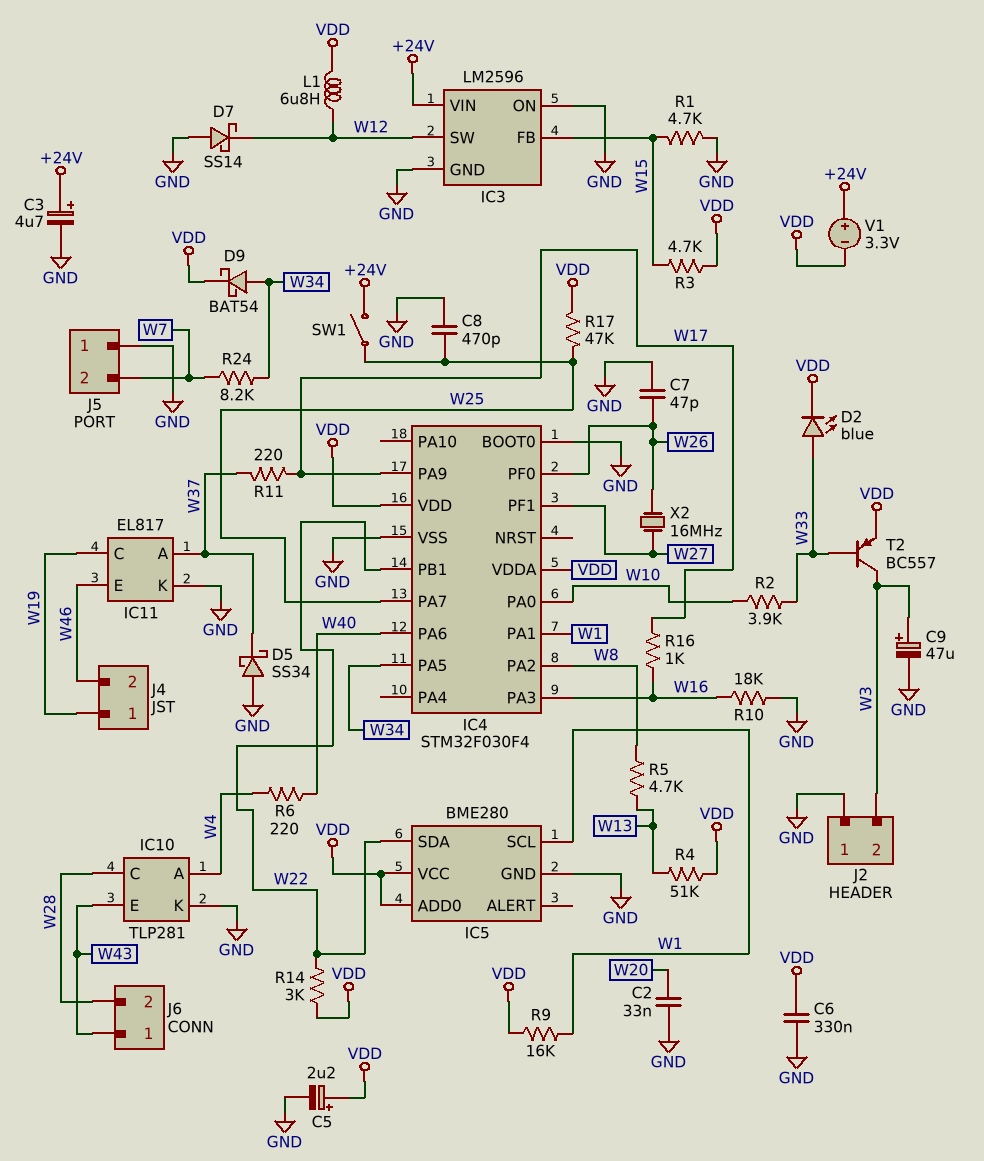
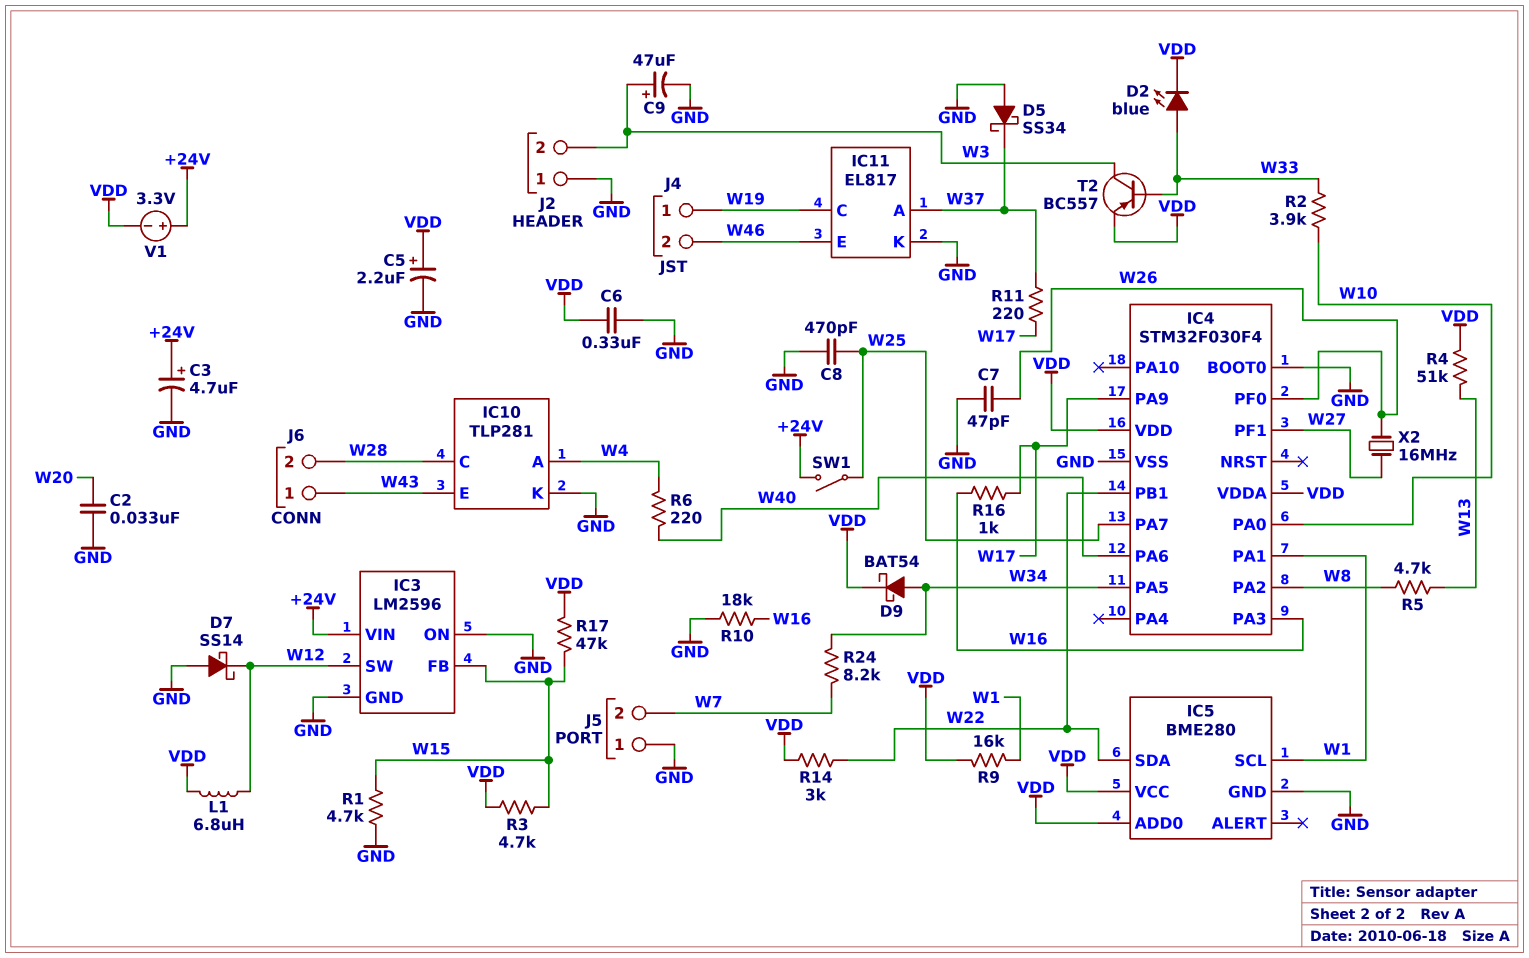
R17: 47k (VDD, W25) -> 47k (VDD, W15)

